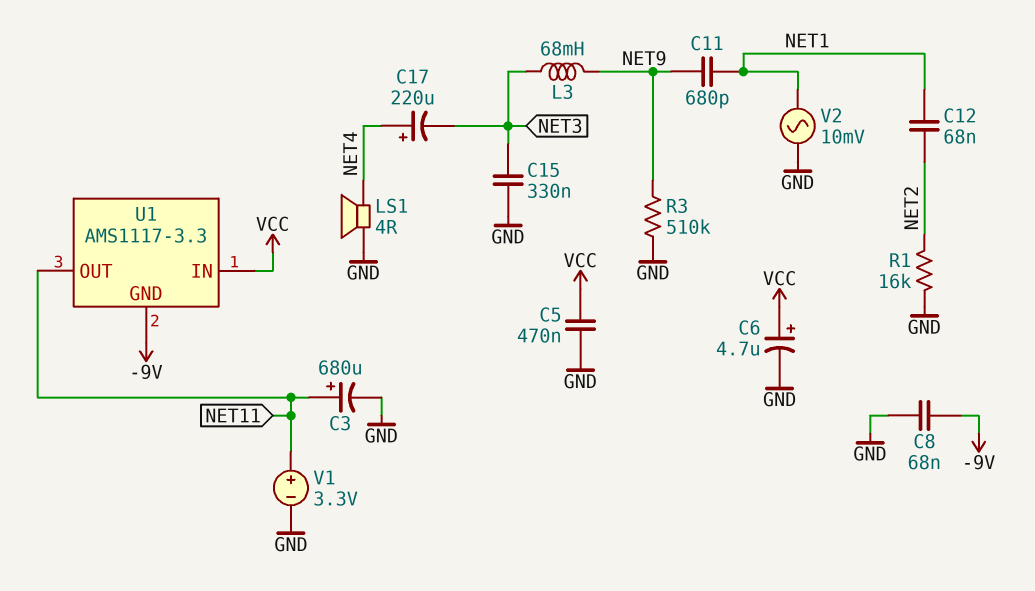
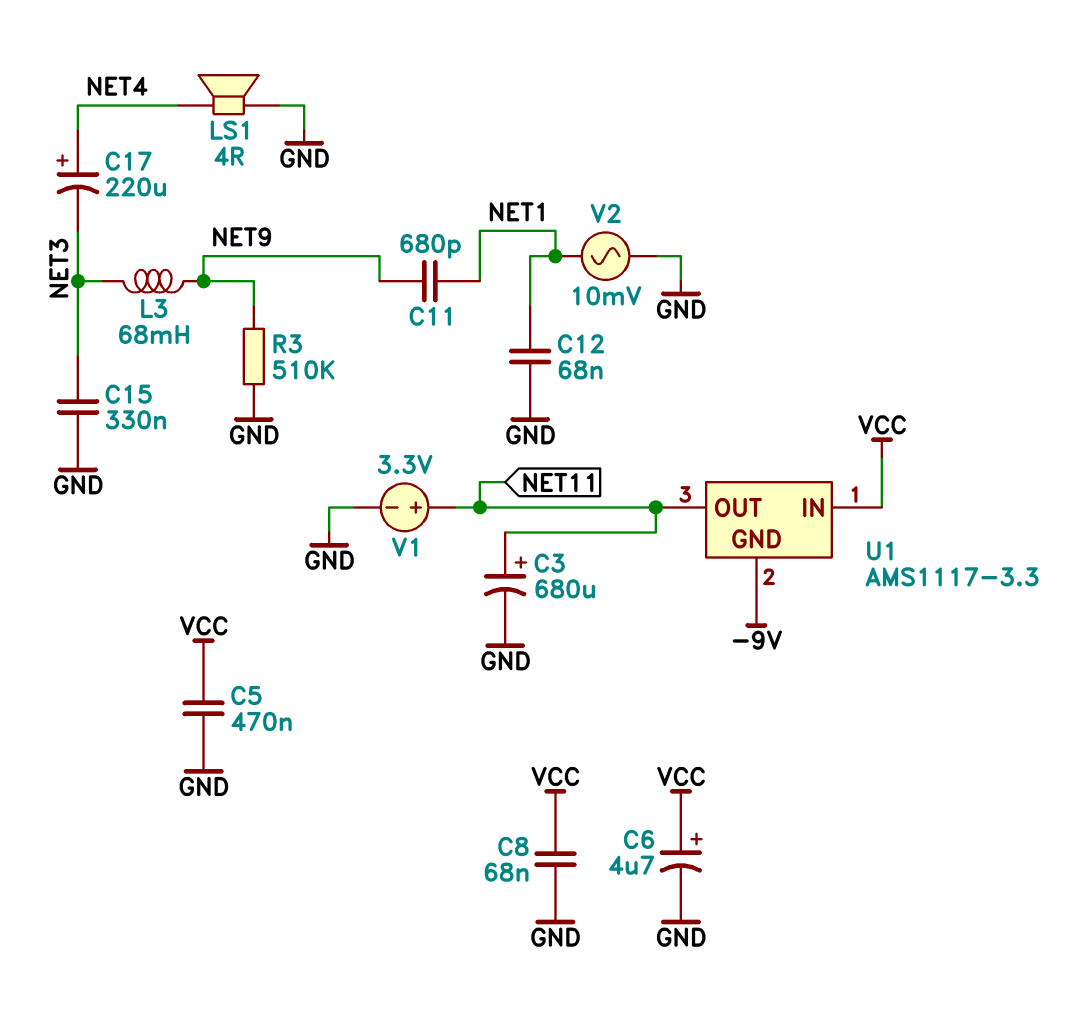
C8: 68nF (-9V, GND) -> 68nF (GND, VCC)
C12: 68nF (NET1, NET2) -> 68nF (GND, NET1)
R1: 16k (GND, NET2) -> none

